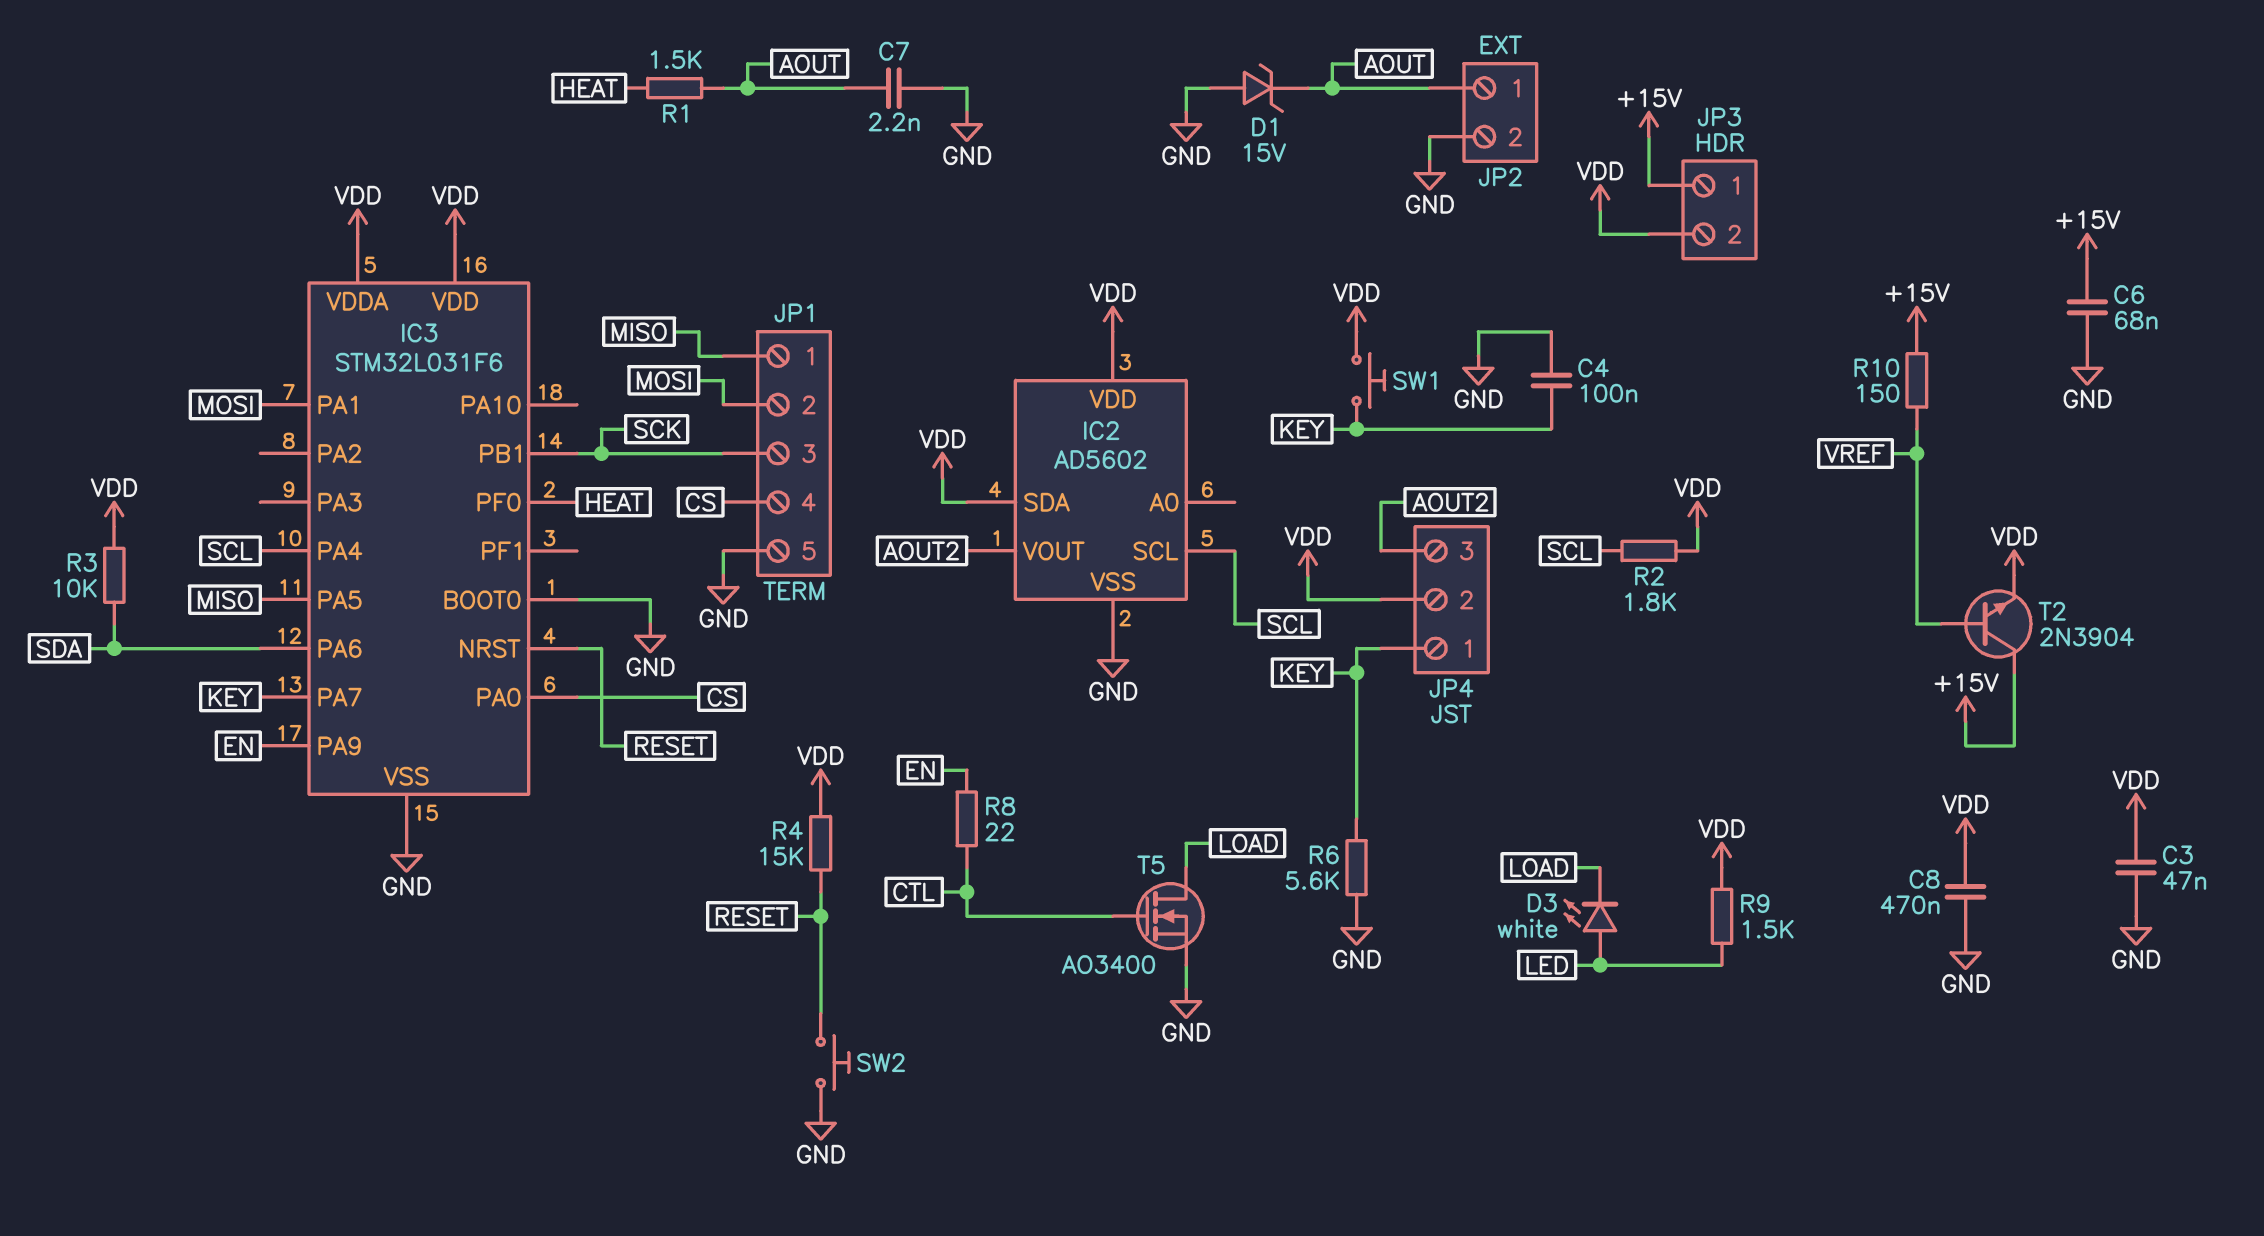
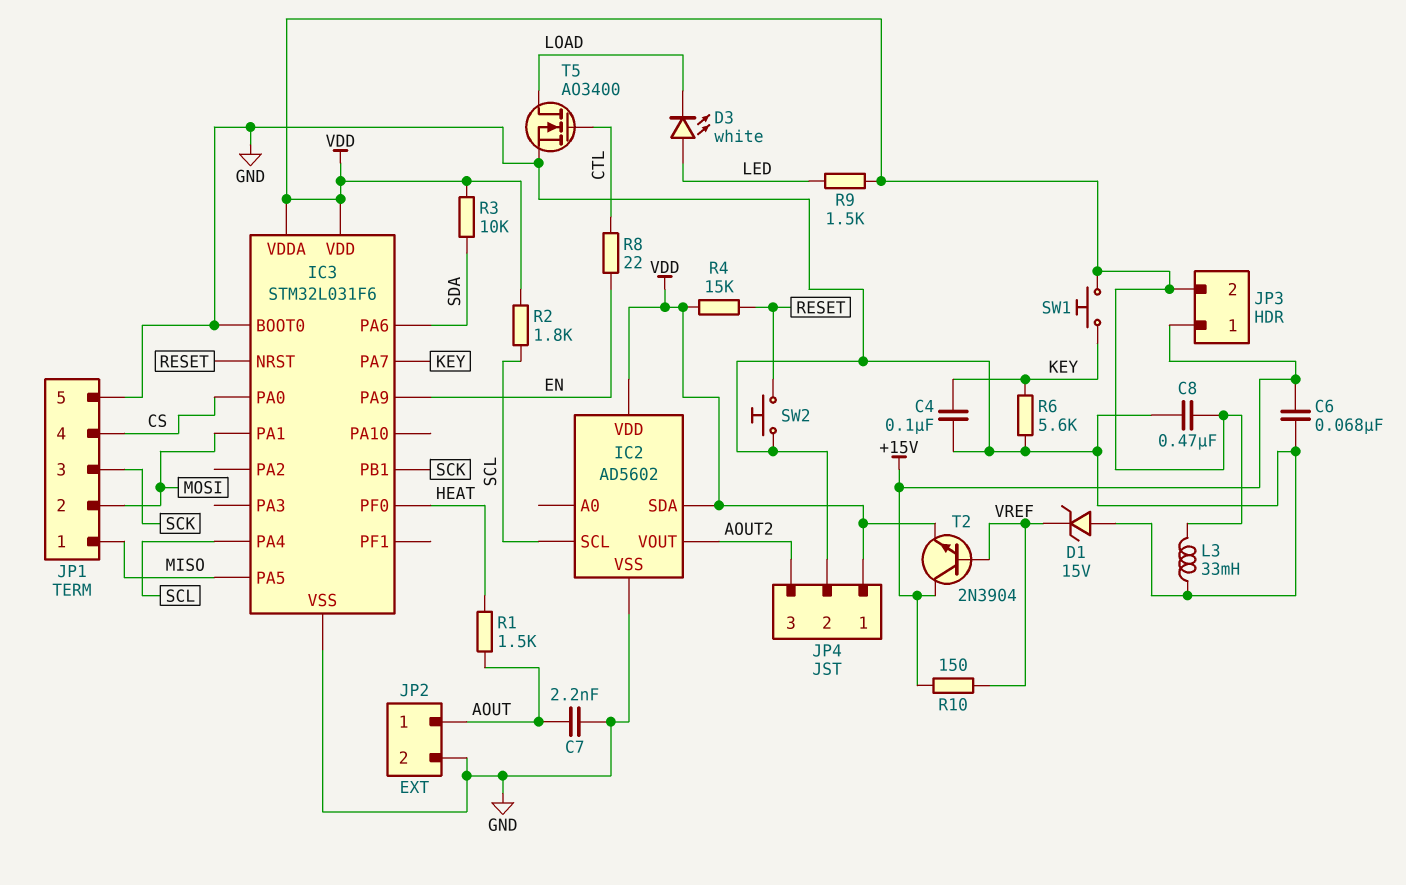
C3: 47nF (GND, VDD) -> none
D1: zener 15V (A GND, K AOUT) -> zener 15V (A GND, K VREF)
JP4 pin 1: KEY -> VDD
JP4 pin 2: VDD -> GND
L3: none -> 33mH (GND, VDD)

